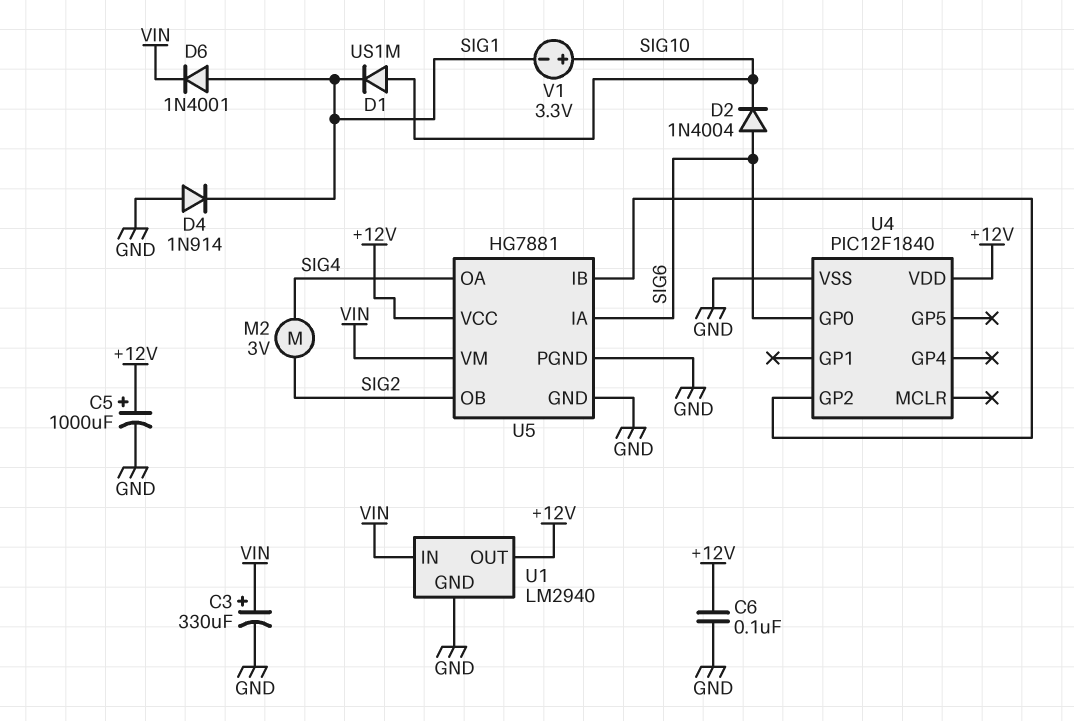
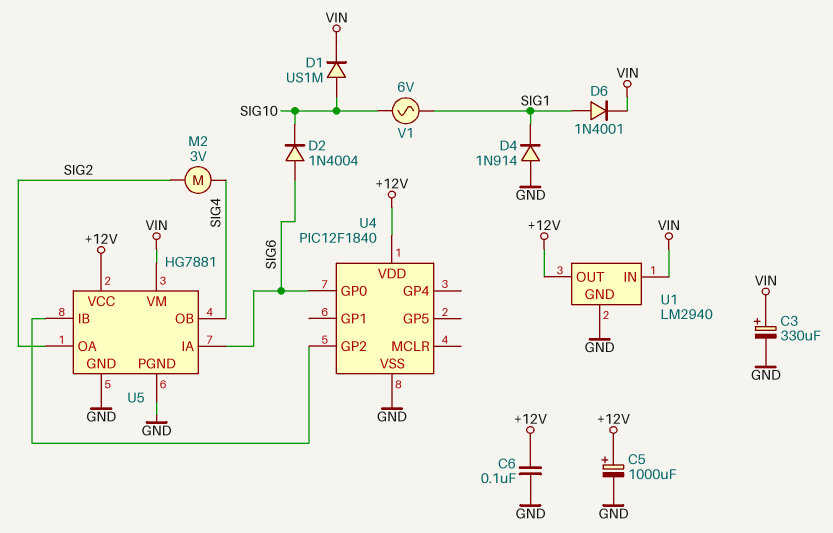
D1: diode US1M (A SIG10, K SIG1) -> diode US1M (A SIG10, K VIN)
U5 pin OA: SIG4 -> SIG2
U5 pin OB: SIG2 -> SIG4
V1: 3.3V (plus SIG10, minus SIG1) -> AC 6V (SIG1, SIG10)

